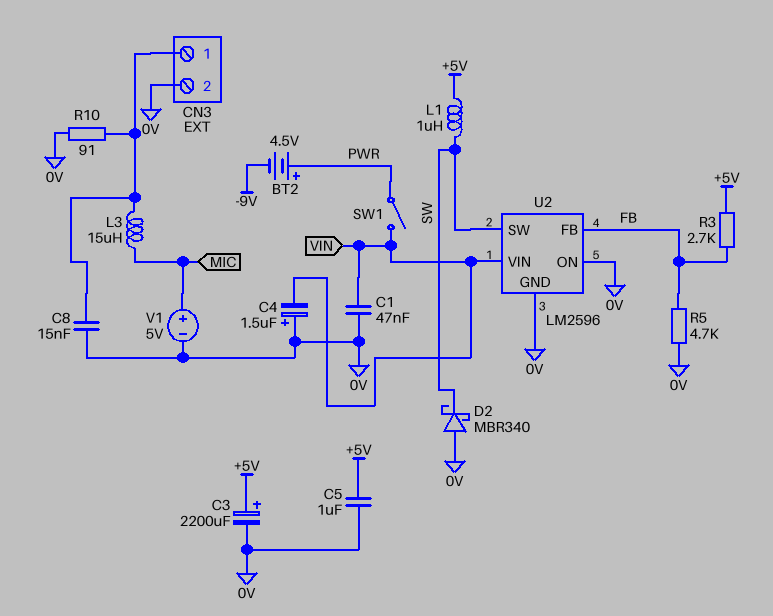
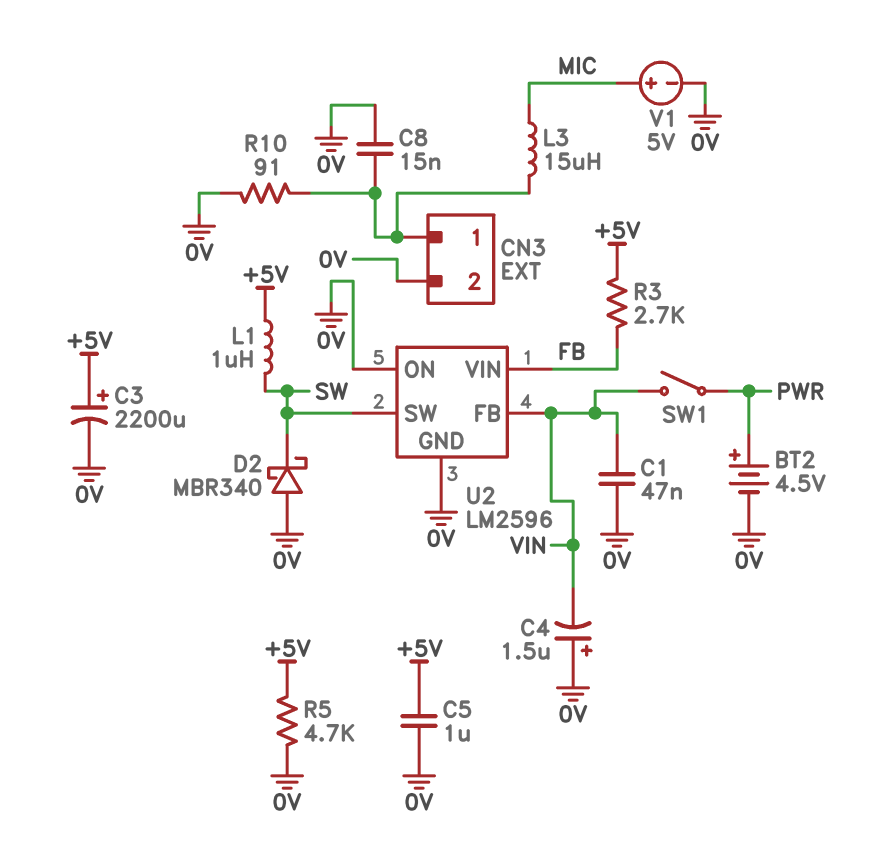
BT2: 4.5V (plus PWR, minus -9V) -> 4.5V (plus PWR, minus 0V)
R5: 4.7k (0V, FB) -> 4.7k (+5V, 0V)
U2 pin FB: FB -> VIN
U2 pin VIN: VIN -> FB

